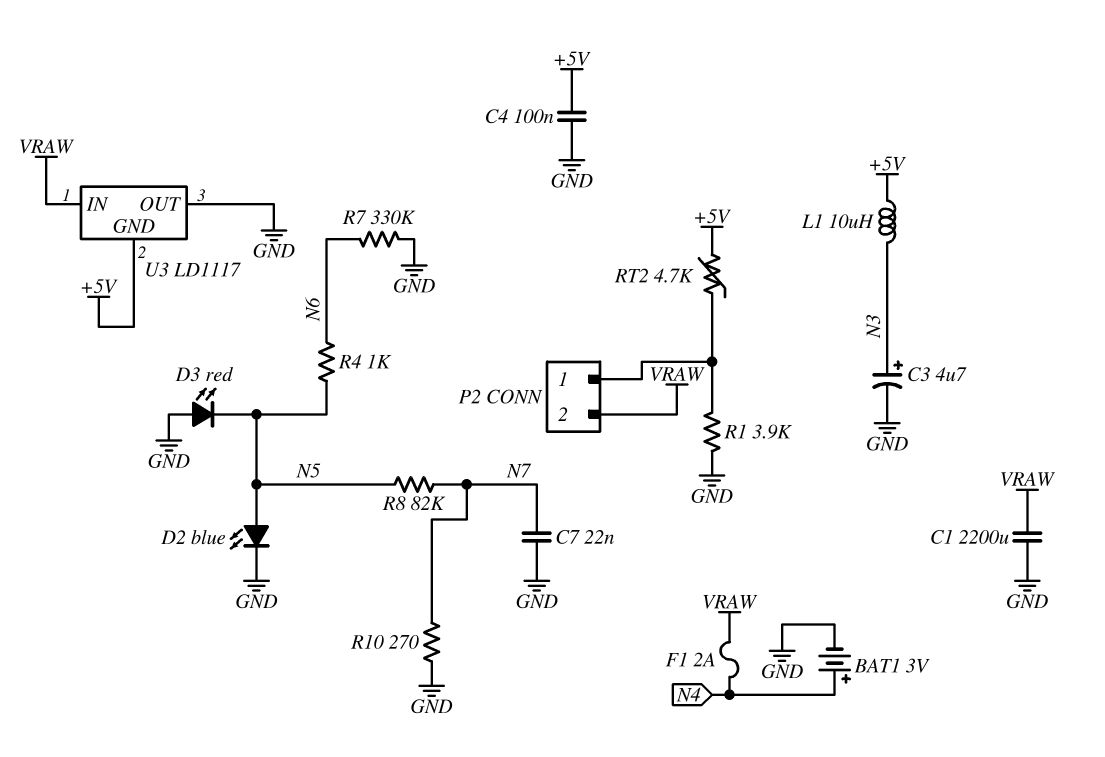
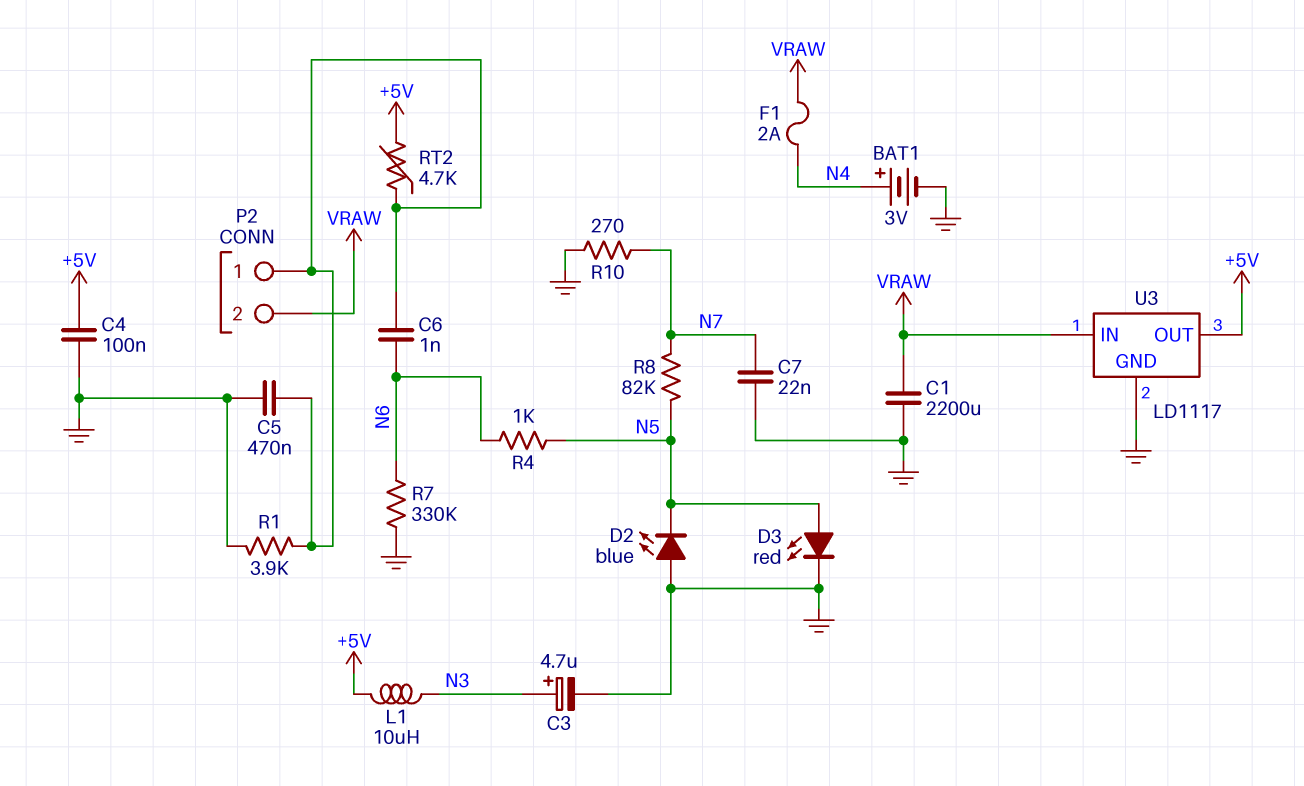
C5: none -> 470nF (GND, P2/1)
C6: none -> 1nF (N6, P2/1)
D2: LED blue (A N5, K GND) -> LED blue (A GND, K N5)
D3: LED red (A GND, K N5) -> LED red (A N5, K GND)
U3 pin GND: +5V -> GND
U3 pin OUT: GND -> +5V

